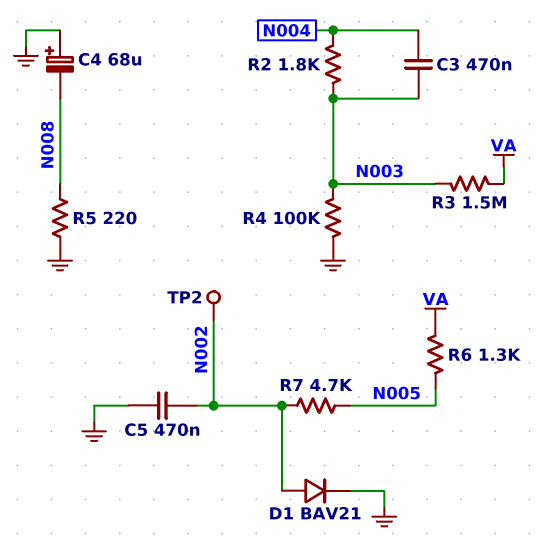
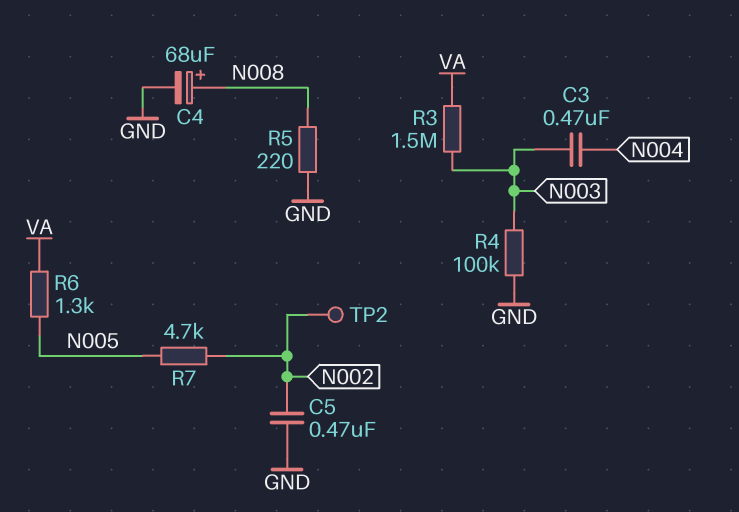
C4: 68uF (plus GND, minus N008) -> 68uF (plus N008, minus GND)
D1: diode BAV21 (A N002, K GND) -> none
R2: 1.8k (N003, N004) -> none

